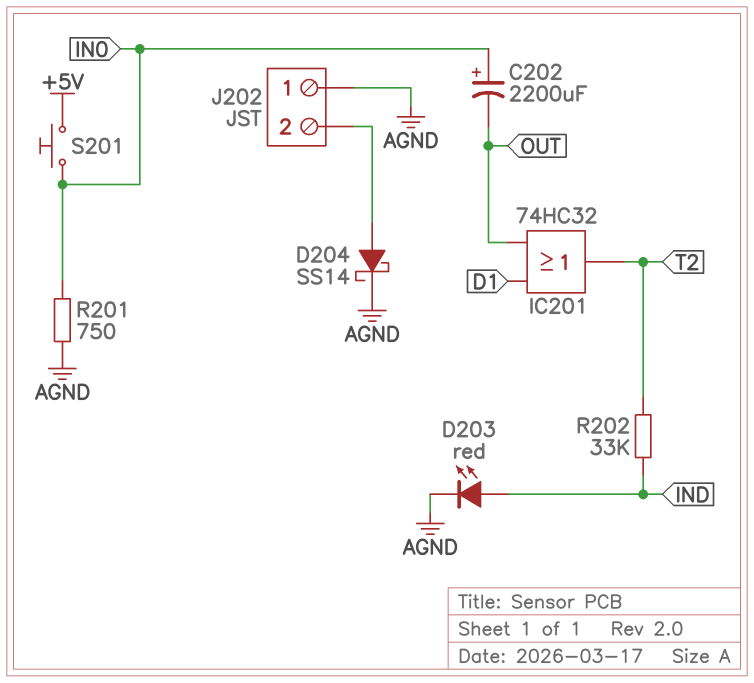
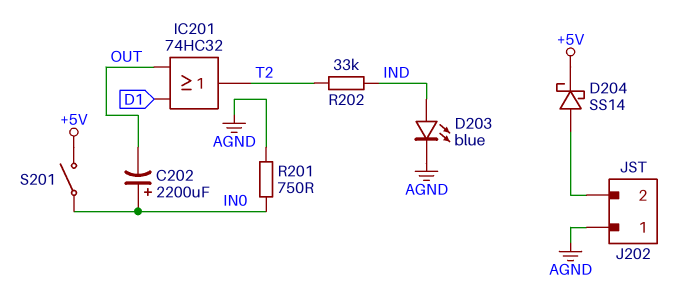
D203: LED red (A IND, K AGND) -> LED blue (A IND, K AGND)
D204: schottky SS14 (A J202/2, K AGND) -> schottky SS14 (A J202/2, K +5V)
S201: button (+5V, IN0) -> switch (+5V, IN0)

